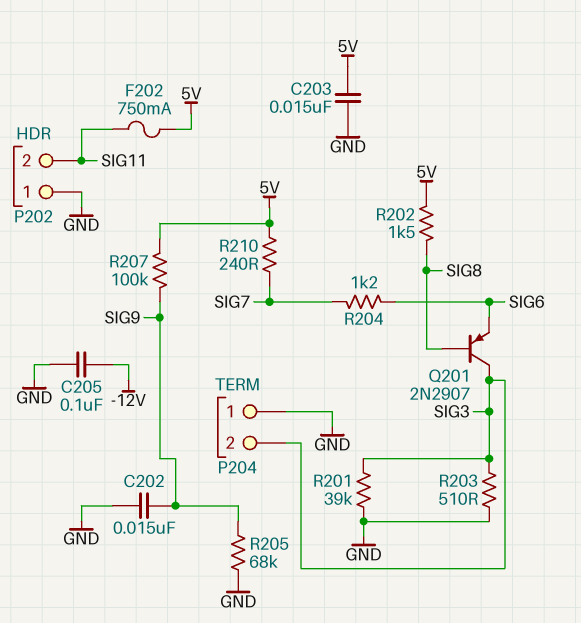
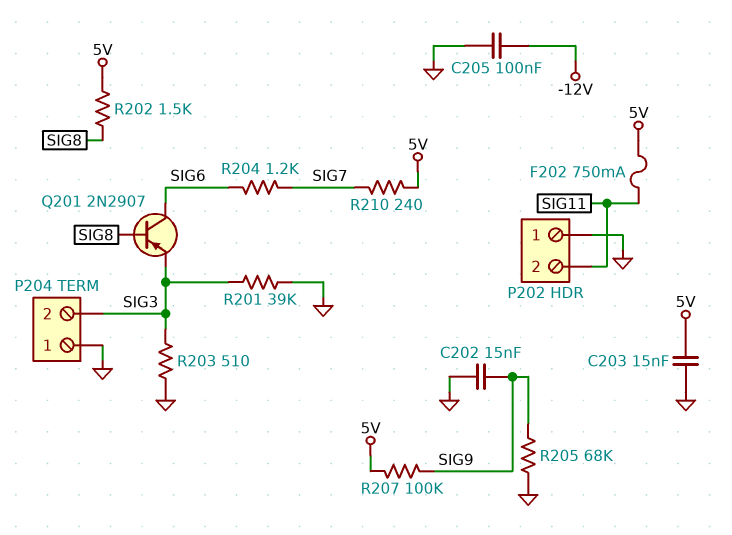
Q201: PNP 2N2907 (B SIG8, C SIG3, E SIG6) -> PNP 2N2907 (B SIG8, C SIG6, E SIG3)

